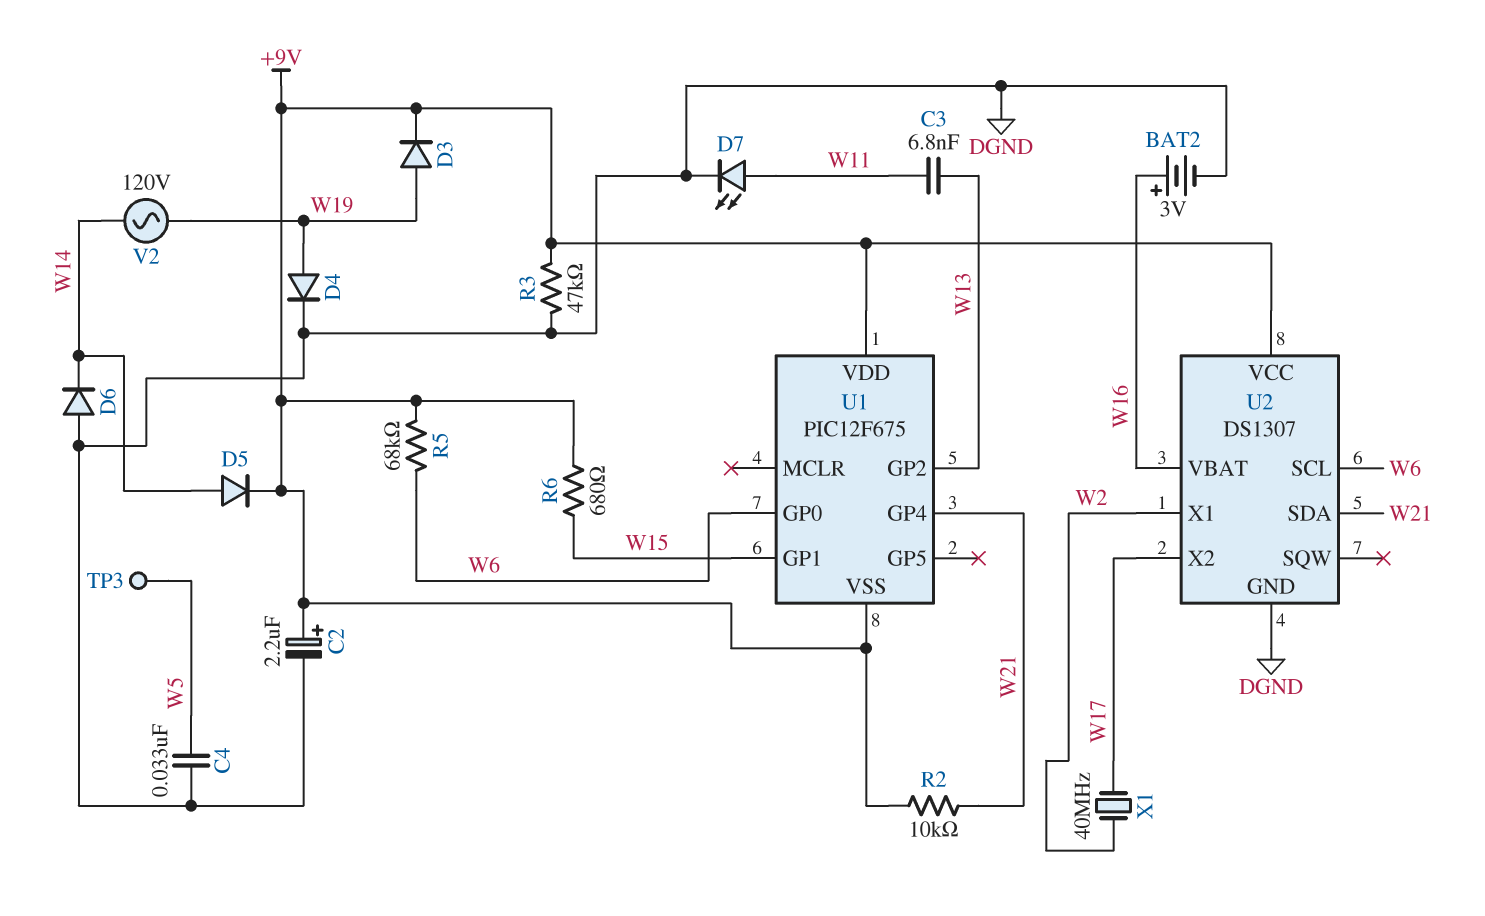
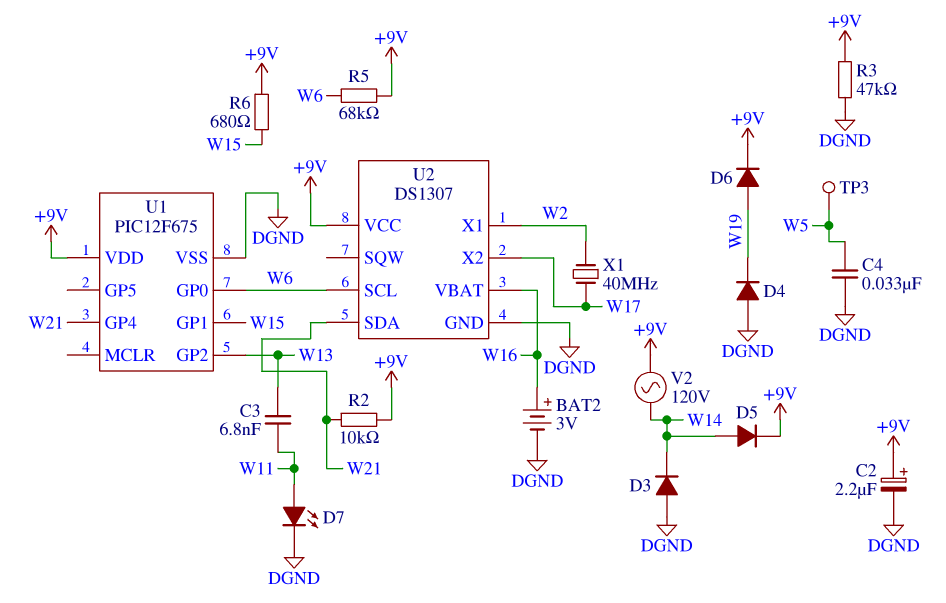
D3: diode (A W19, K +9V) -> diode (A DGND, K W14)
D4: diode (A W19, K DGND) -> diode (A DGND, K W19)
D6: diode (A DGND, K W14) -> diode (A W19, K +9V)
U1 pin VSS: +9V -> DGND
V2: AC 120V (W14, W19) -> AC 120V (+9V, W14)

